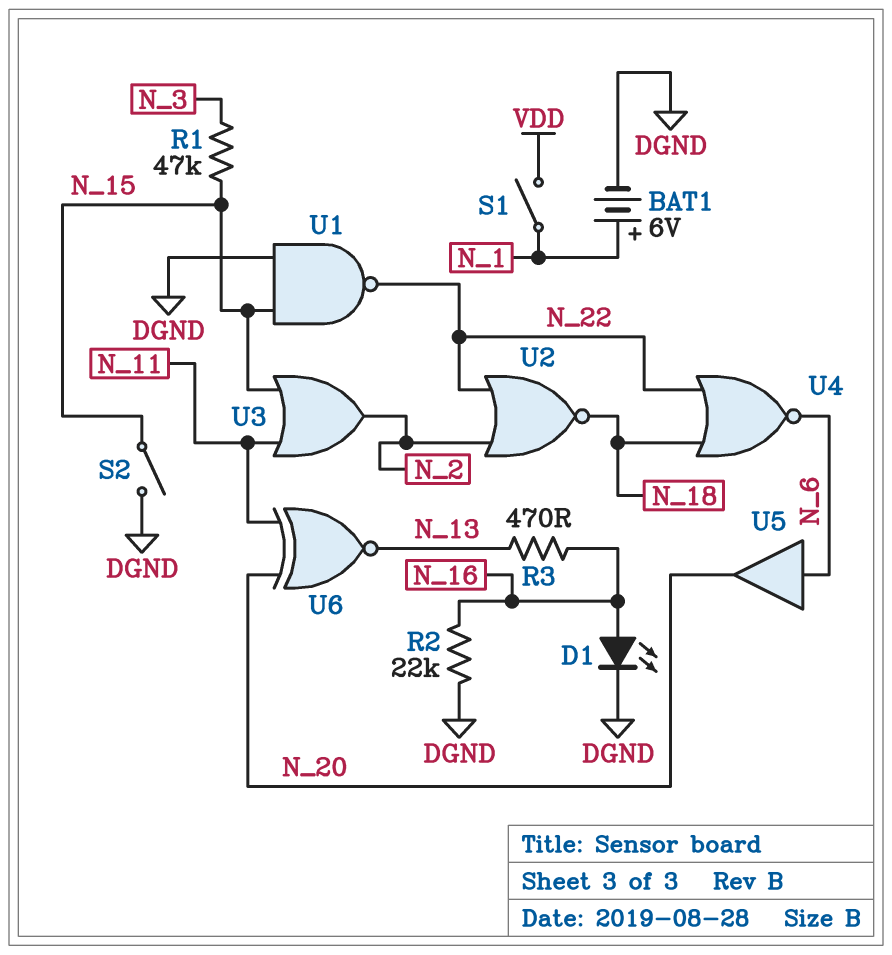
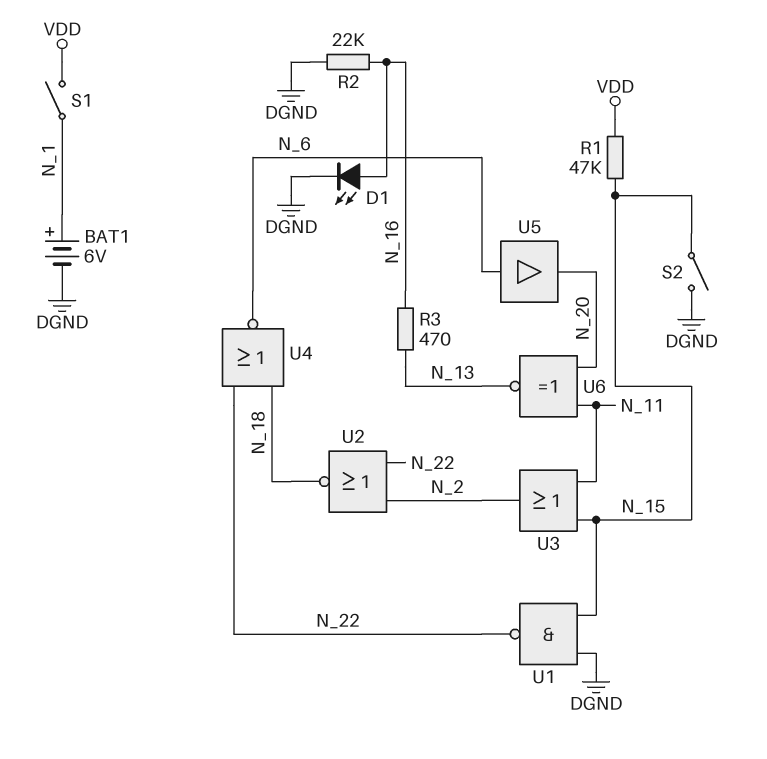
R1: 47k (N_3, N_15) -> 47k (N_15, VDD)

